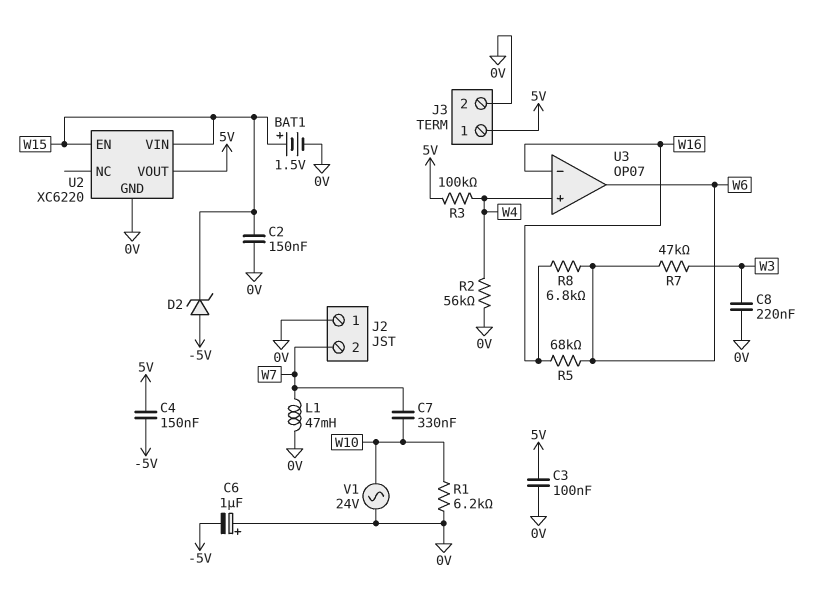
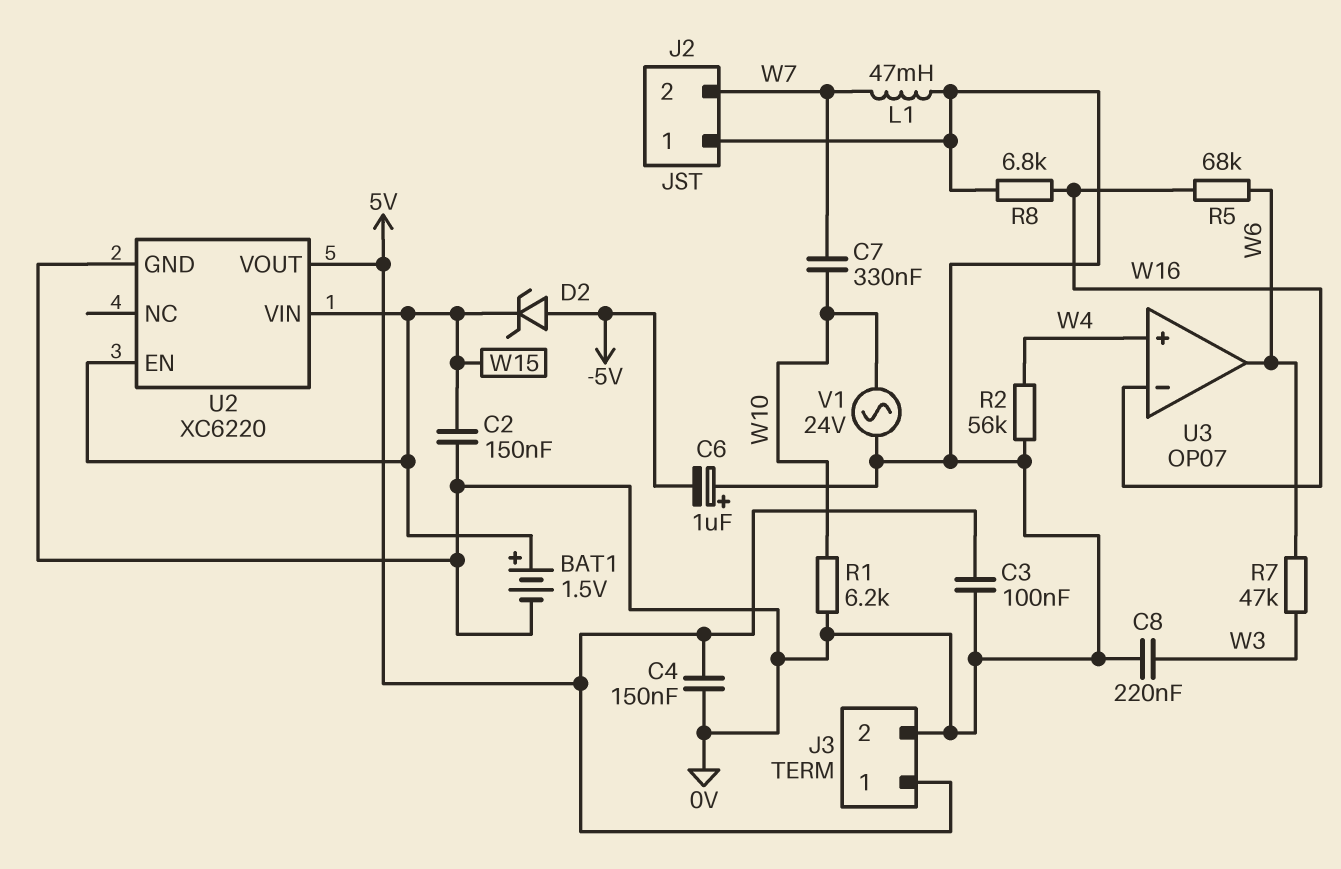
C4: 150nF (-5V, 5V) -> 150nF (0V, 5V)
R3: 100k (5V, W4) -> none
R8: 6.8k (W6, W16) -> 6.8k (0V, W16)

